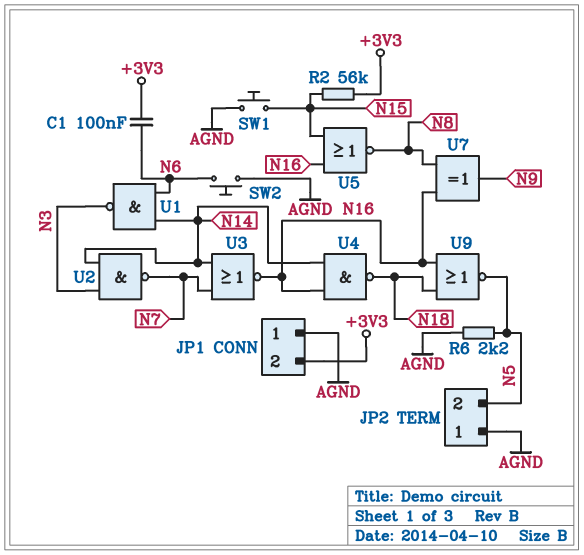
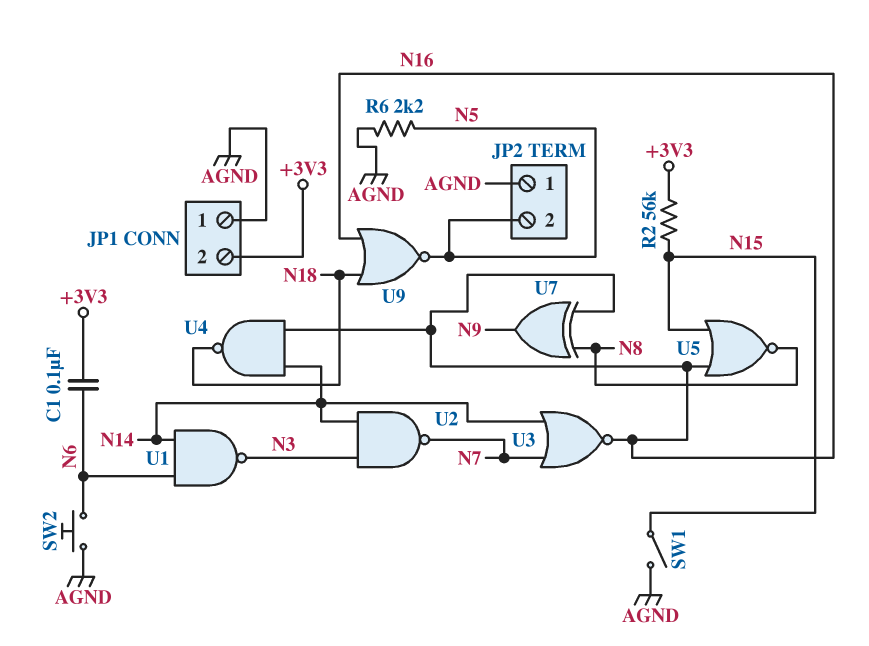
SW1: button (AGND, N15) -> switch (AGND, N15)

